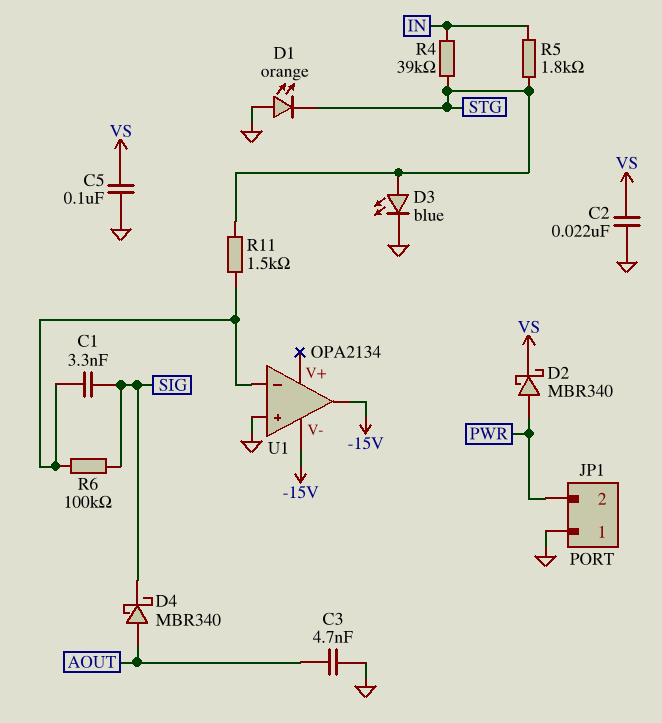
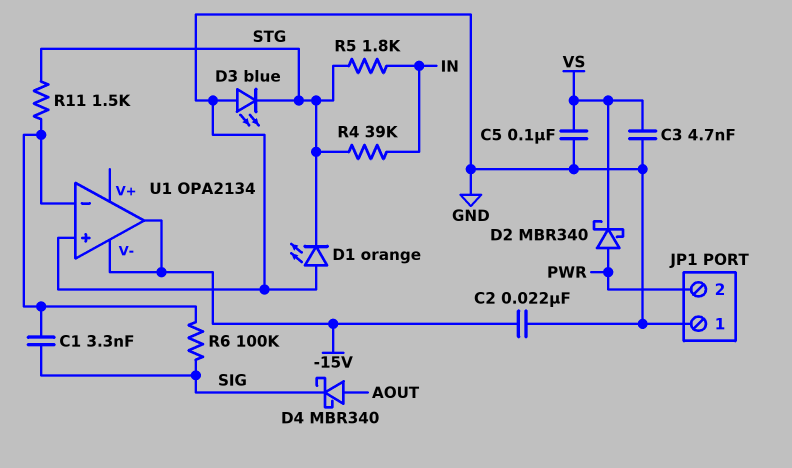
C2: 22nF (GND, VS) -> 22nF (-15V, GND)
C3: 4.7nF (AOUT, GND) -> 4.7nF (GND, VS)
D3: LED blue (A STG, K GND) -> LED blue (A GND, K STG)

